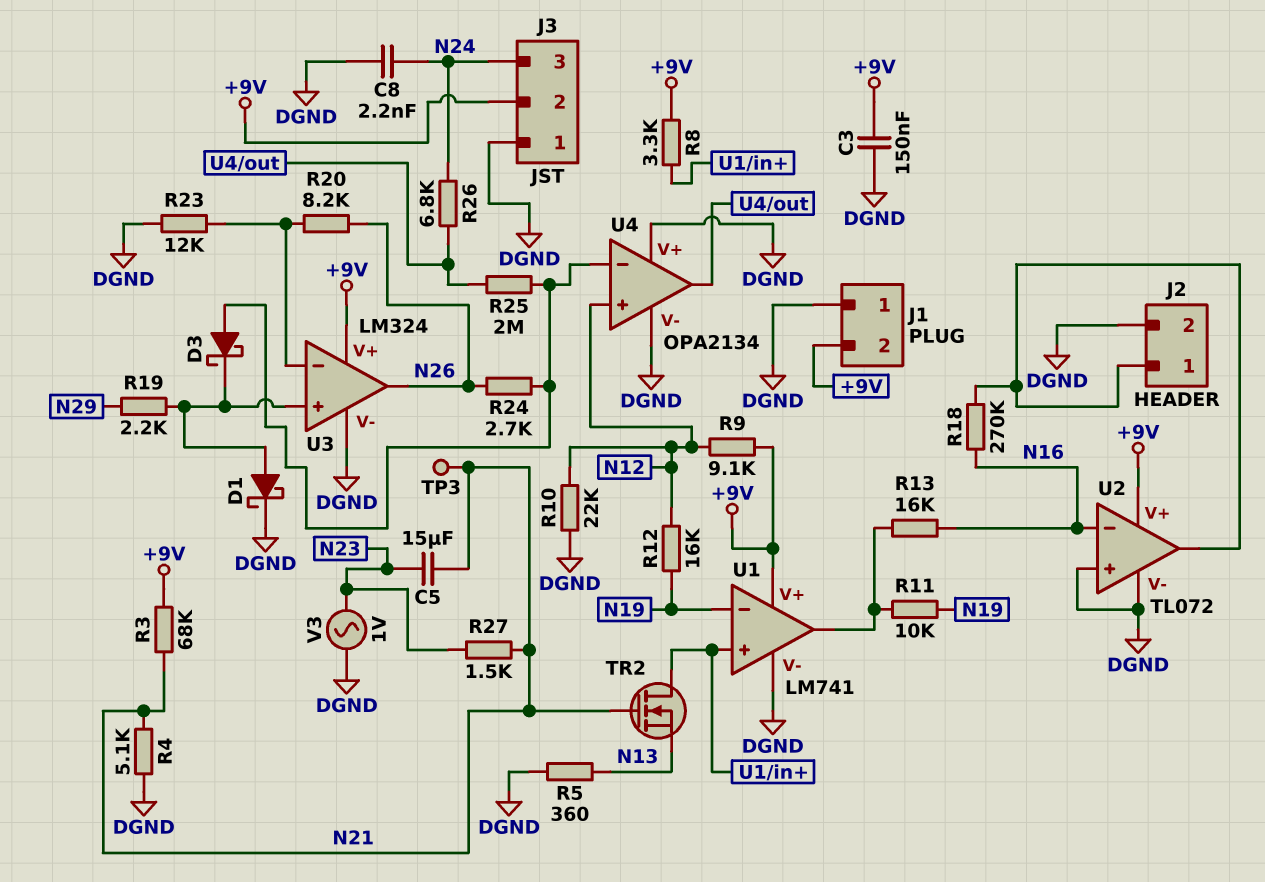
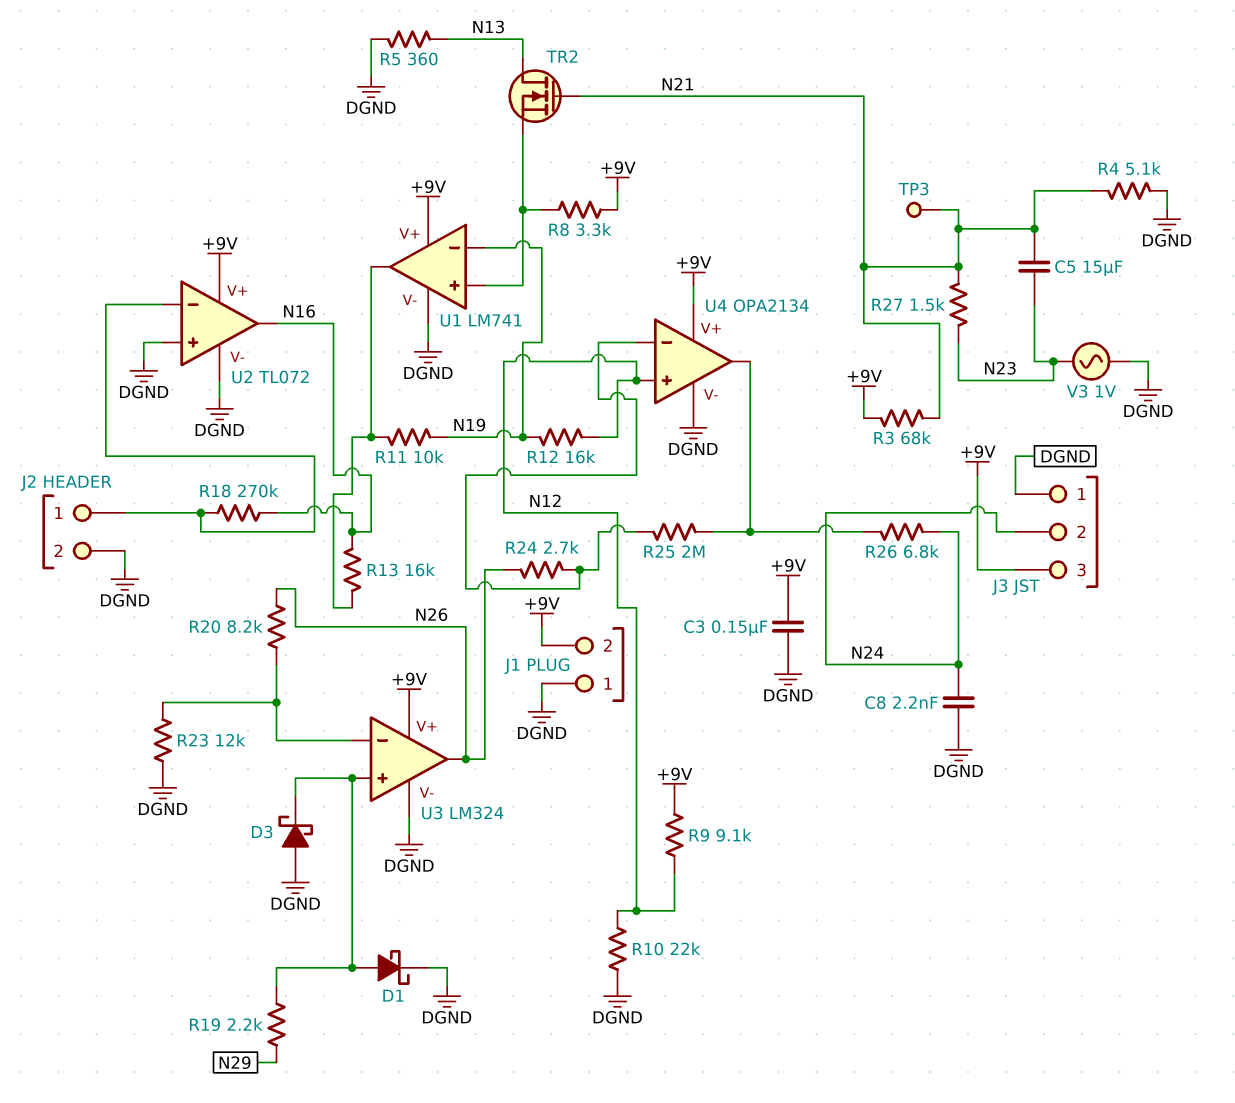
D3: schottky (A U4/in-, K U3/in+) -> schottky (A DGND, K U3/in+)
J3 pin 2: +9V -> N24
J3 pin 3: N24 -> +9V
TR2: NMOS (G N21, D U1/in+, S N13) -> NMOS (G N21, D N13, S U1/in+)
U2 pin in-: N16 -> J2/1
U2 pin out: J2/1 -> N16
U4 pin V+: DGND -> +9V

